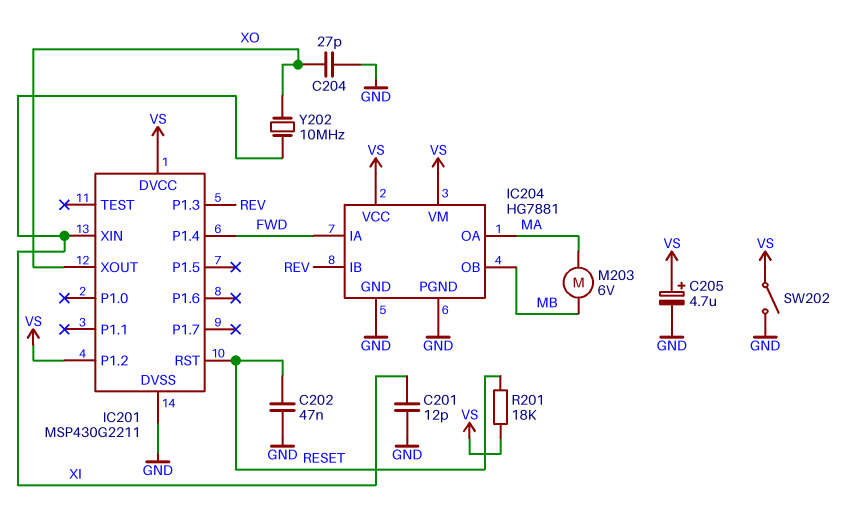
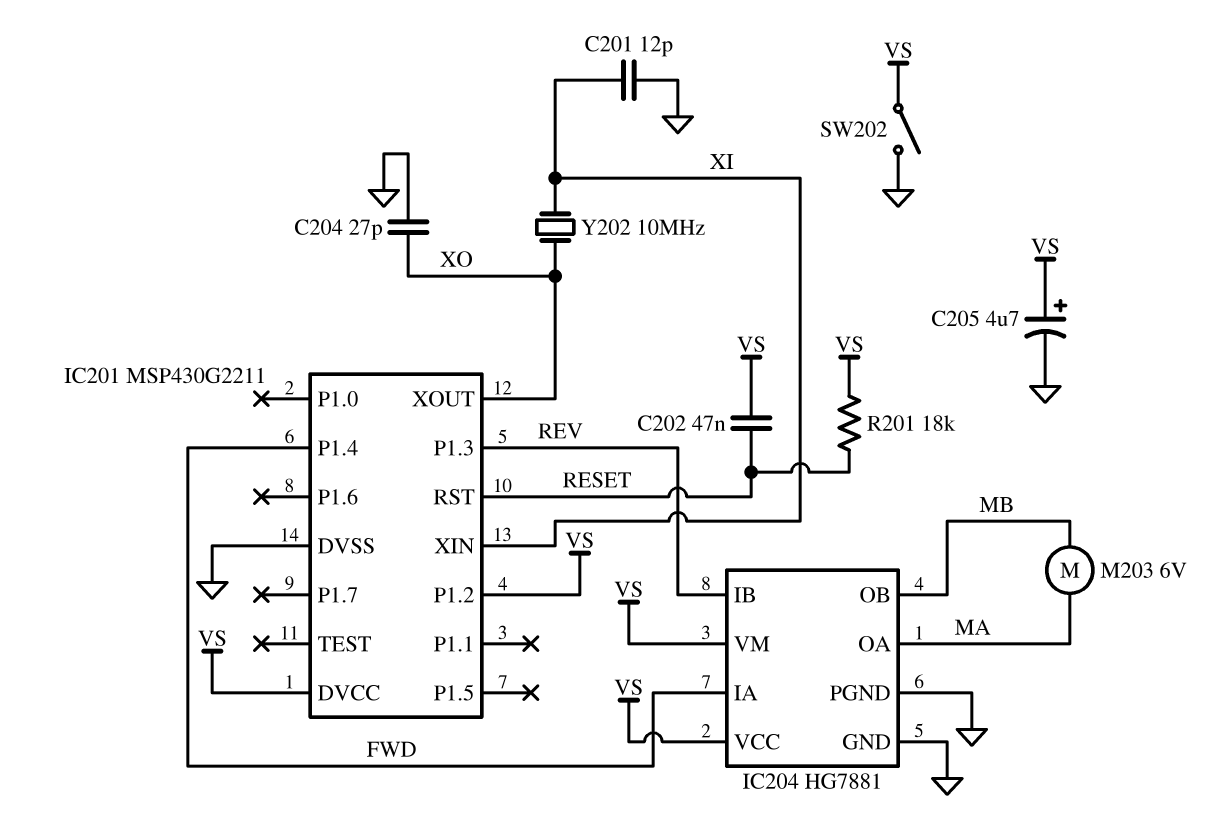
C202: 47nF (GND, RESET) -> 47nF (RESET, VS)

